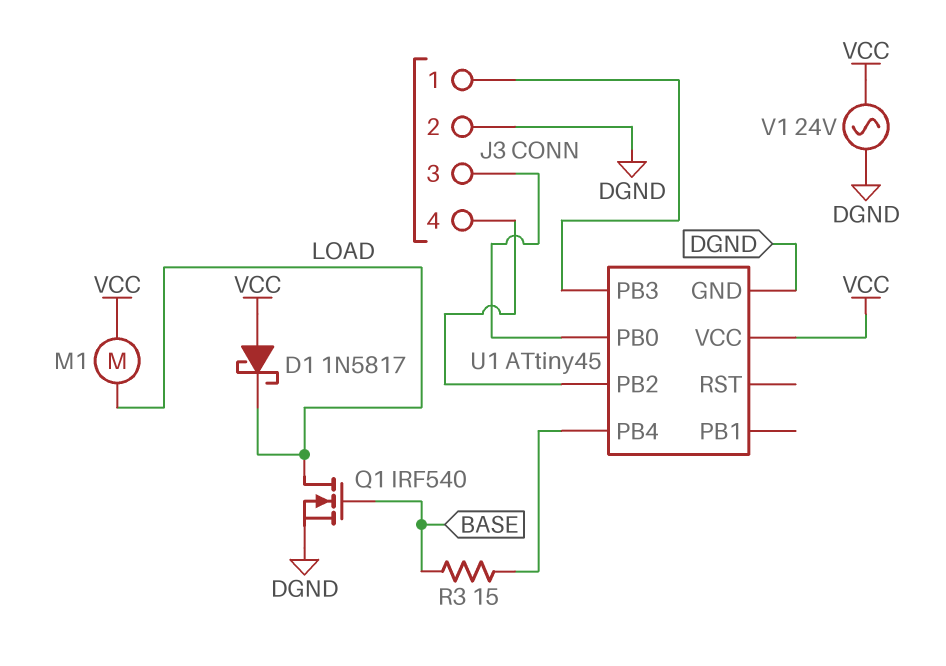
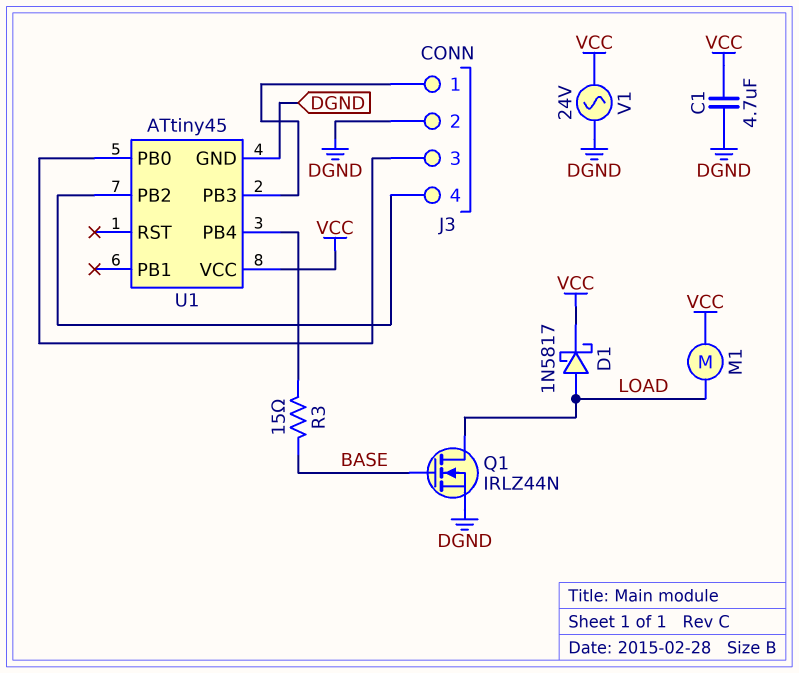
C1: none -> 4.7uF (DGND, VCC)
D1: schottky 1N5817 (A VCC, K LOAD) -> schottky 1N5817 (A LOAD, K VCC)
Q1: NMOS IRF540 (G BASE, D LOAD, S DGND) -> NMOS IRLZ44N (G BASE, D LOAD, S DGND)

